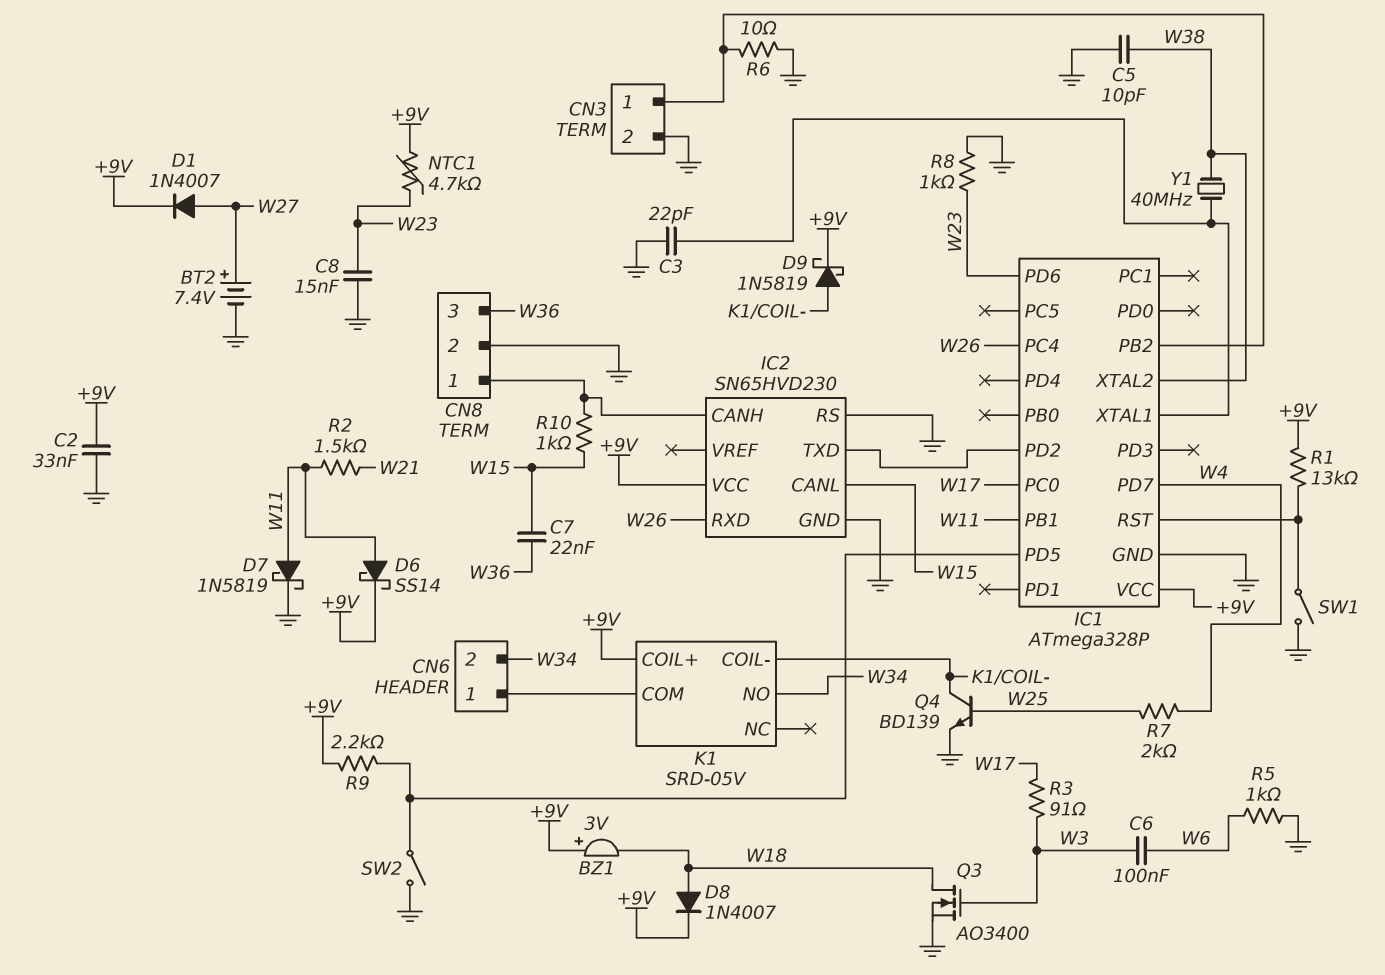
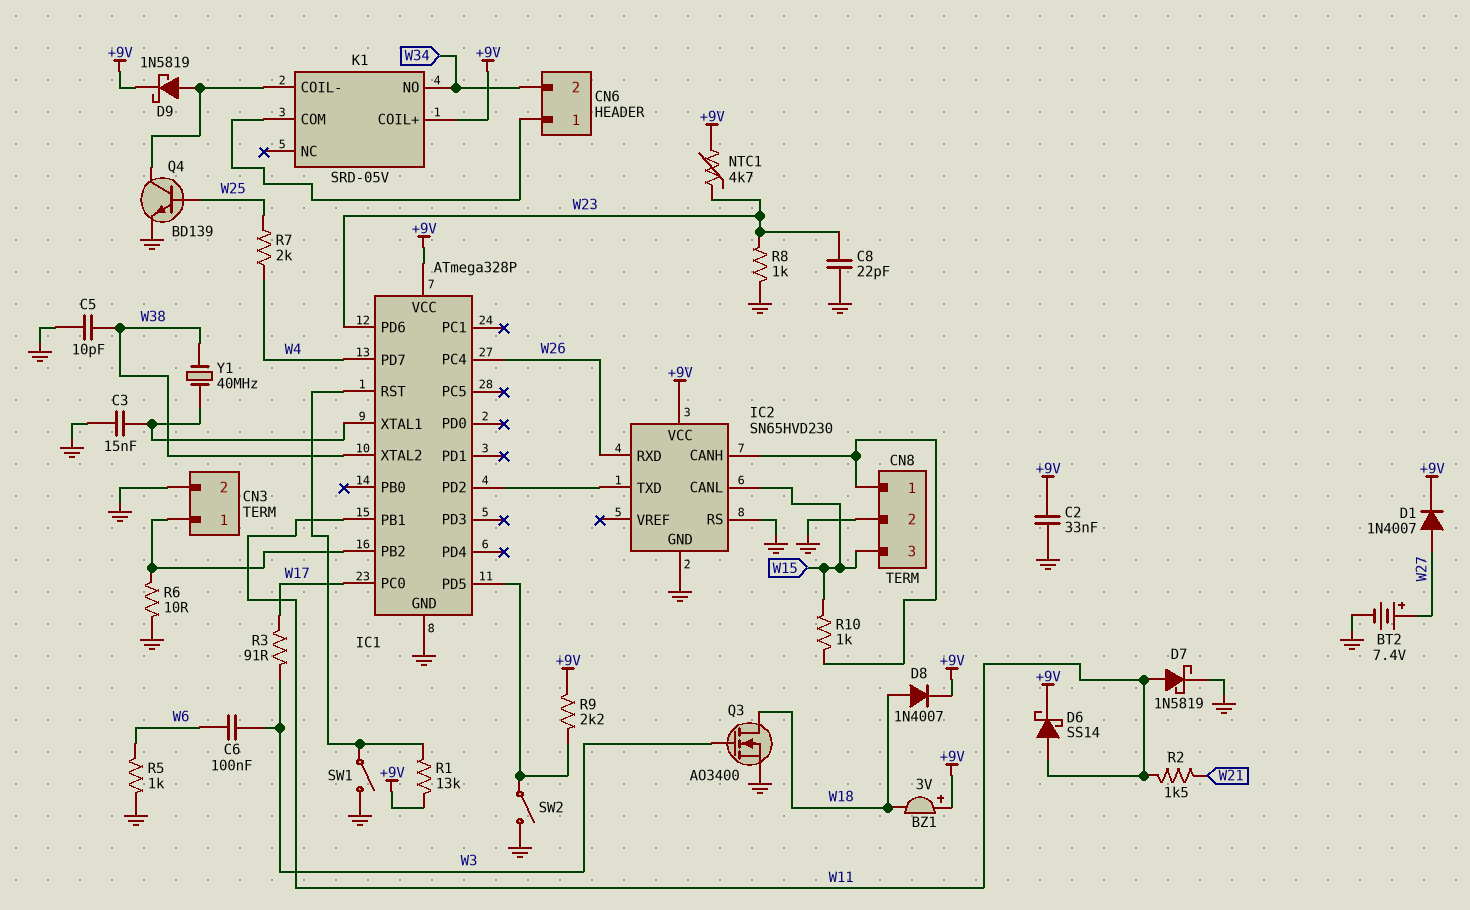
C3: 22pF (GND, IC1/XTAL1) -> 15nF (GND, IC1/XTAL1)
C7: 22nF (W15, W36) -> none
C8: 15nF (GND, W23) -> 22pF (GND, W23)
CN8 pin 3: W36 -> W15

